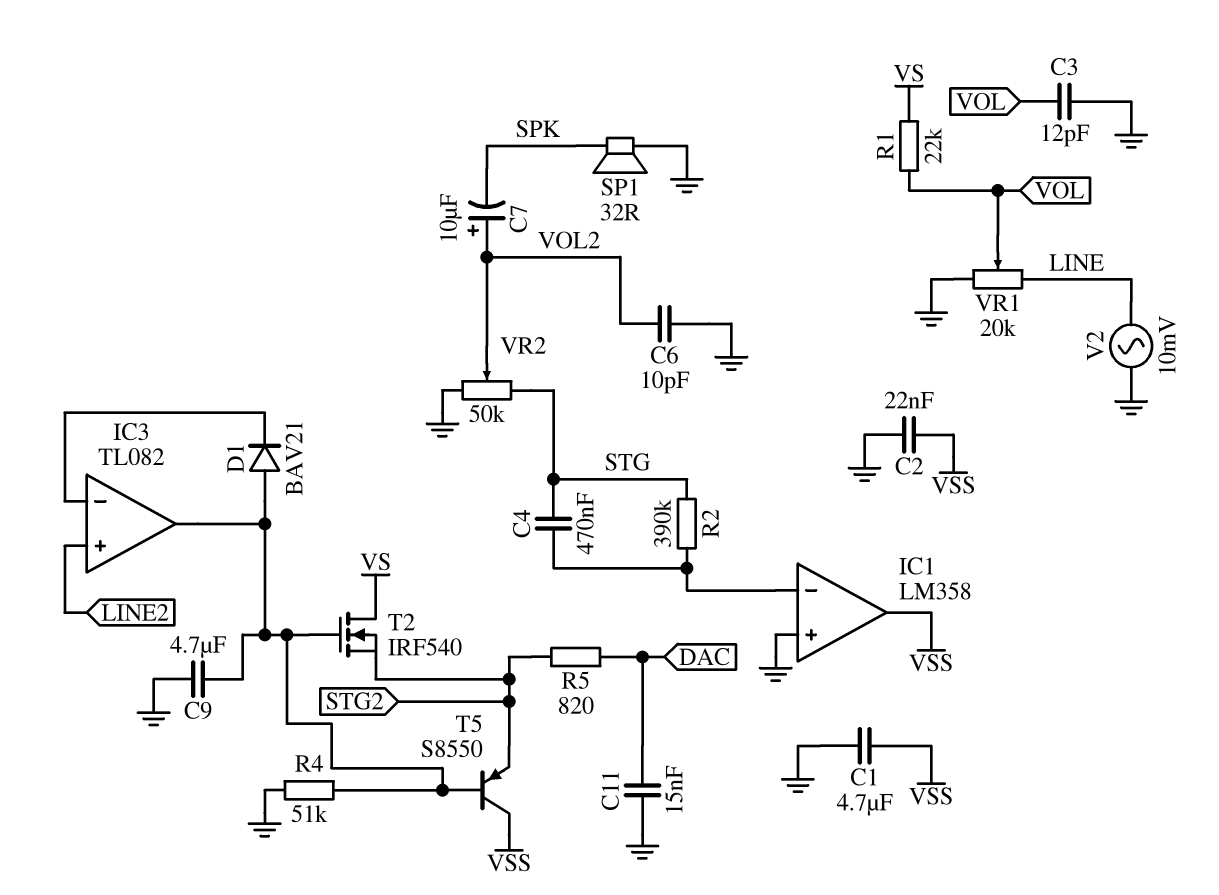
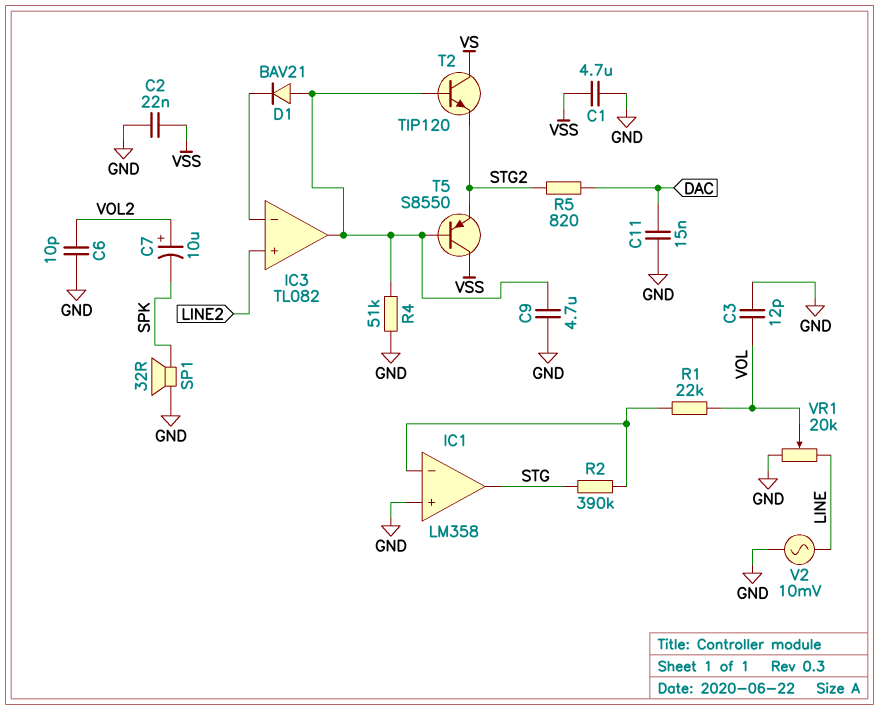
C4: 470nF (IC1/in-, STG) -> none
IC1 pin out: VSS -> STG
R1: 22k (VOL, VS) -> 22k (IC1/in-, VOL)
T2: NMOS IRF540 (G IC3/out, D VS, S STG2) -> NPN TIP120 (B IC3/out, C VS, E STG2)
VR2: 50k (GND, STG, wiper VOL2) -> none

